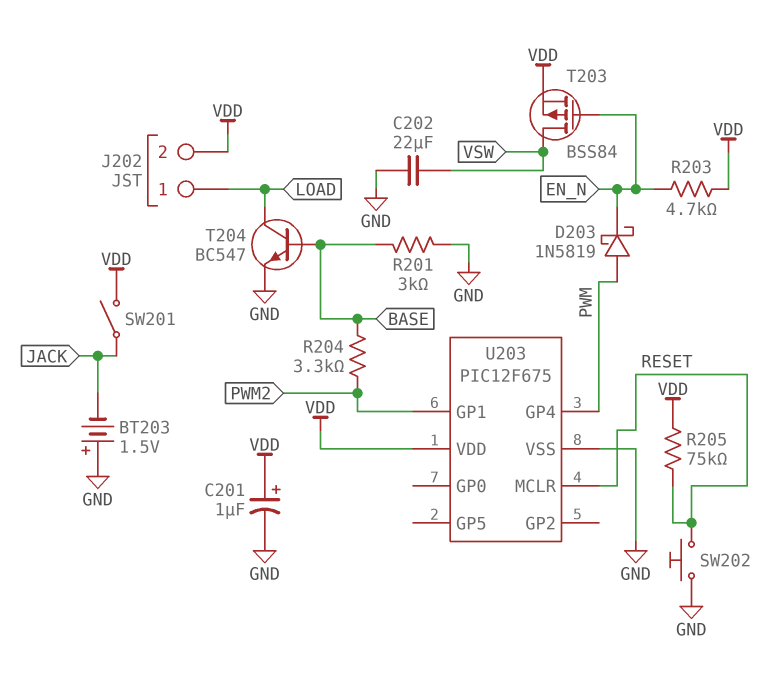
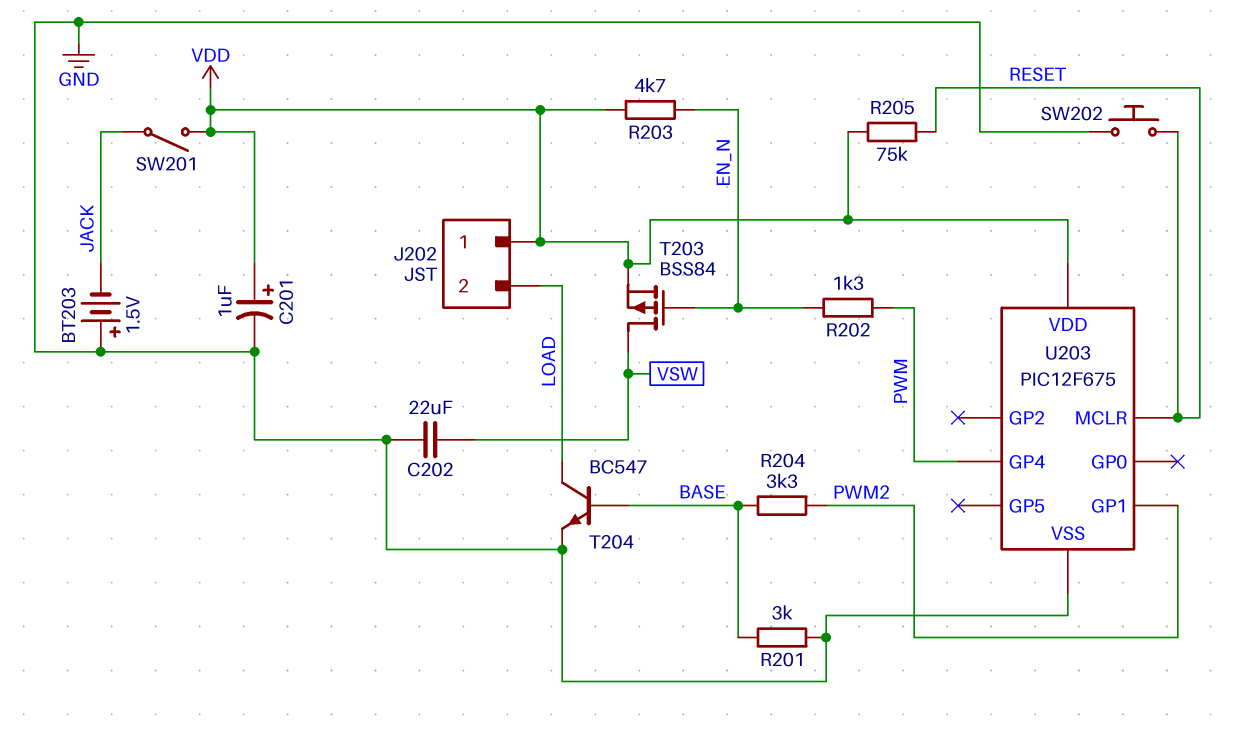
D203: schottky 1N5819 (A PWM, K EN_N) -> none
J202 pin 1: LOAD -> VDD
J202 pin 2: VDD -> LOAD
R202: none -> 1.3k (EN_N, PWM)

